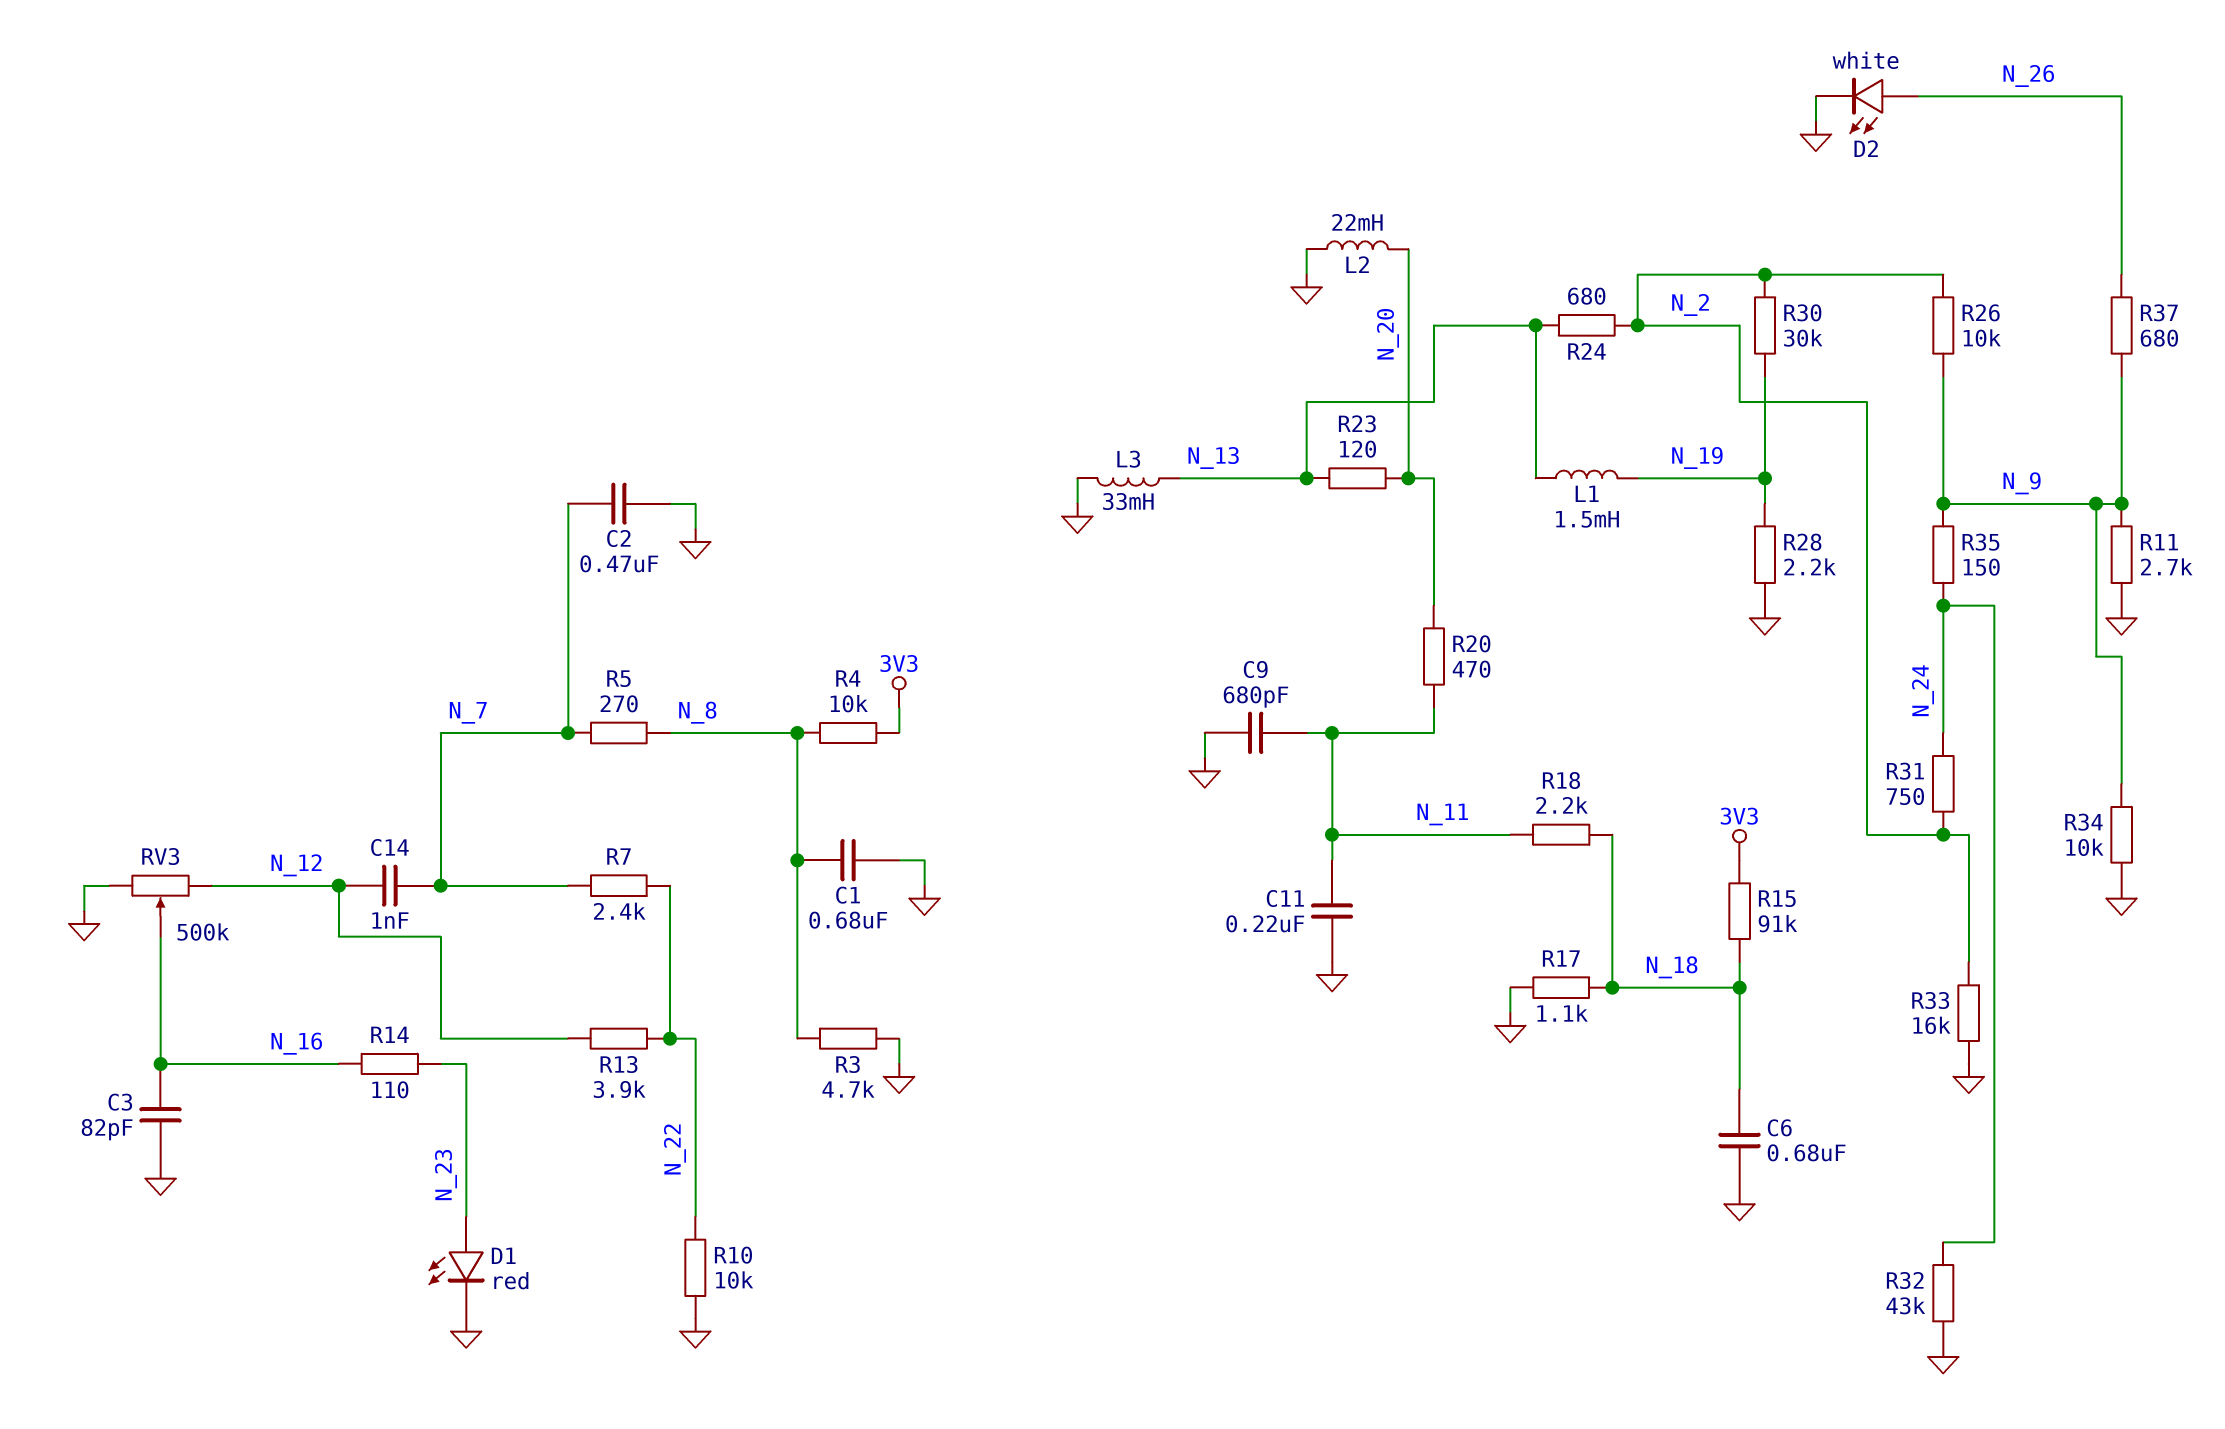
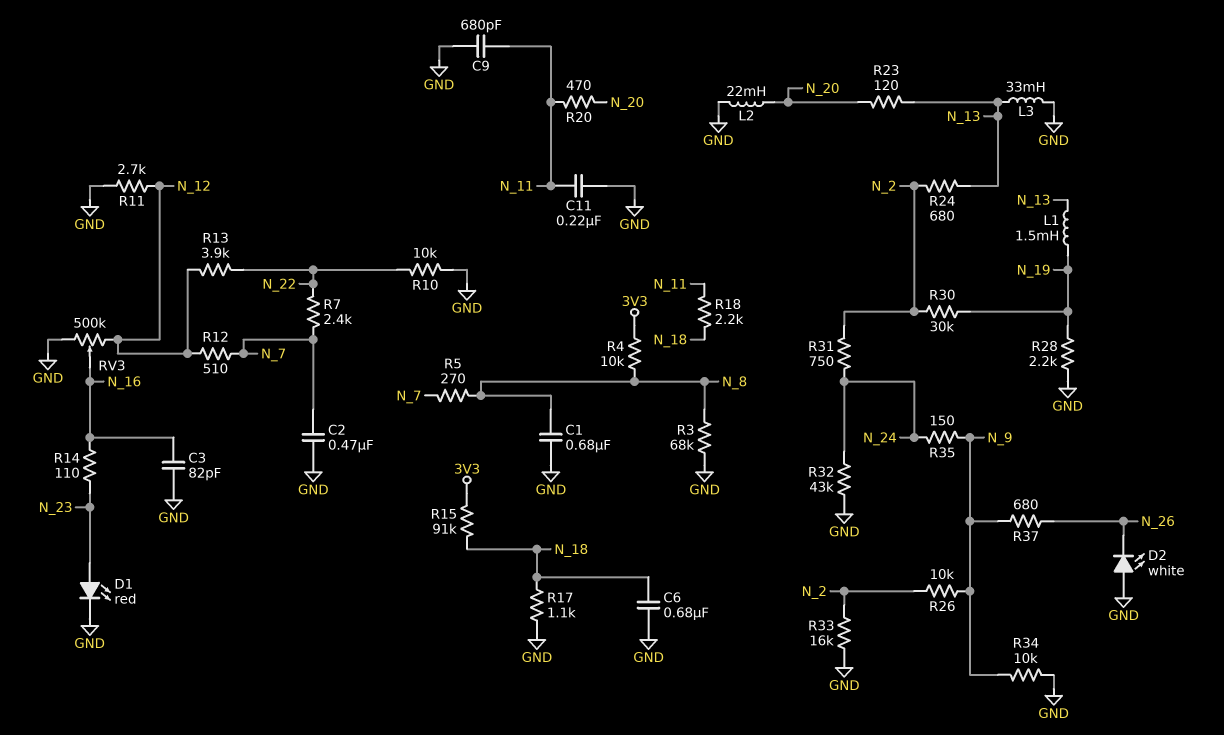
C14: 1nF (N_7, N_12) -> none
D2: LED white (A N_26, K GND) -> LED white (A GND, K N_26)
R3: 4.7k (GND, N_8) -> 68k (GND, N_8)
R11: 2.7k (GND, N_9) -> 2.7k (GND, N_12)
R12: none -> 510 (N_7, N_12)

